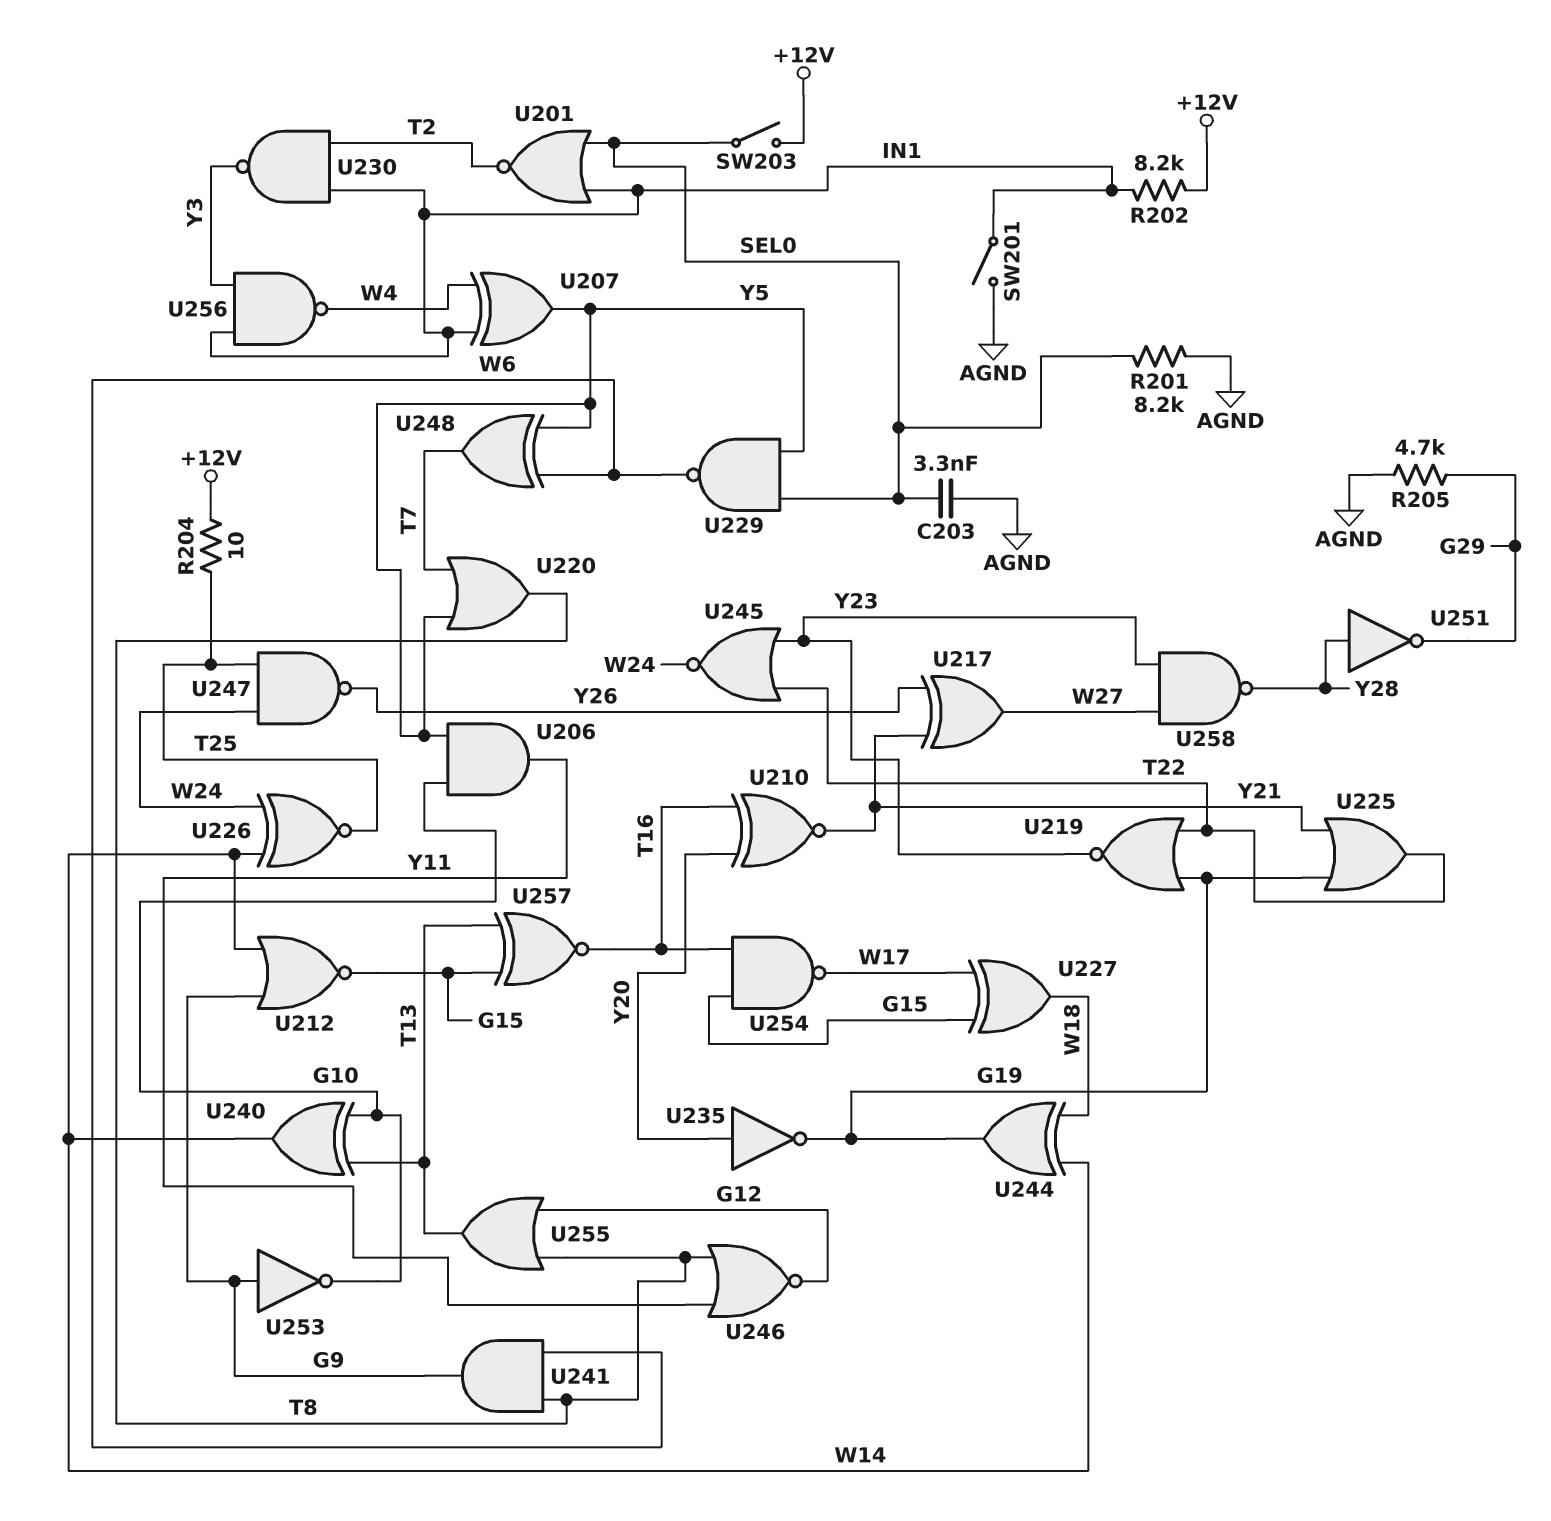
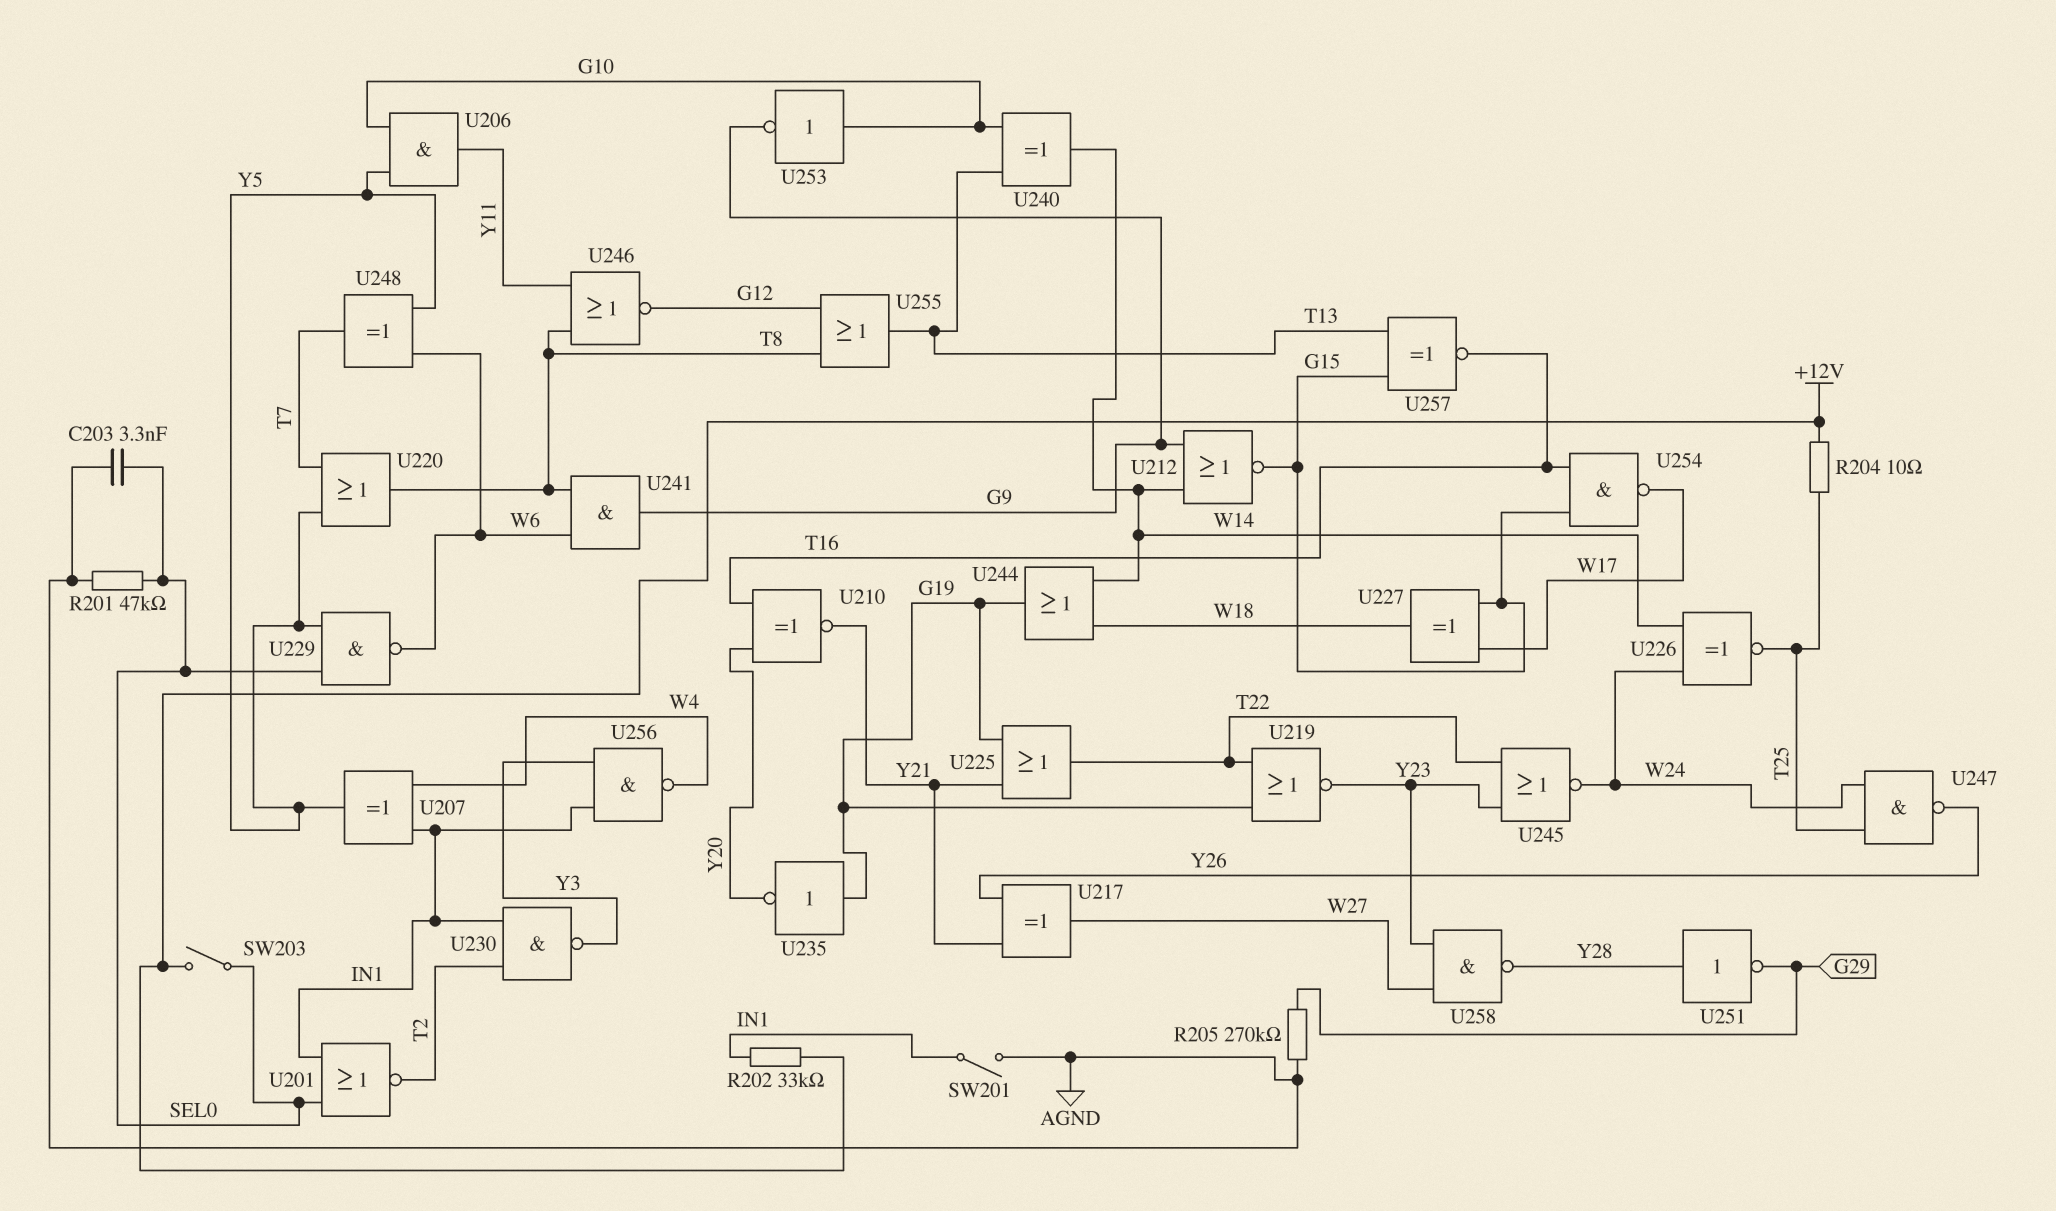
R201: 8.2k (AGND, SEL0) -> 47k (AGND, SEL0)
R202: 8.2k (+12V, IN1) -> 33k (+12V, IN1)
R205: 4.7k (AGND, G29) -> 270k (AGND, G29)
U235: NOT (in Y20, out G19) -> NOT (in G19, out Y20)
U244: XOR (in W14, in W18, out G19) -> OR (in W14, in W18, out G19)
U253: NOT (in G9, out G10) -> NOT (in G10, out G9)

